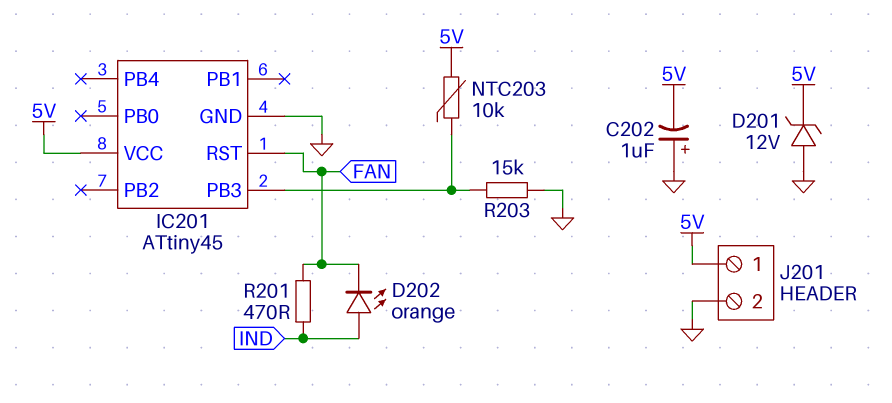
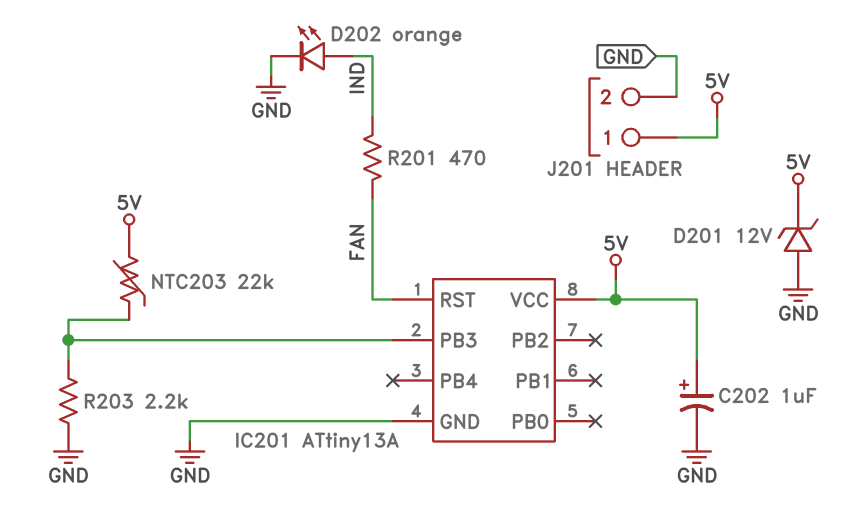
C202: 1uF (plus GND, minus 5V) -> 1uF (plus 5V, minus GND)
D202: LED orange (A IND, K FAN) -> LED orange (A IND, K GND)
IC201: ATtiny45 -> ATtiny13A
NTC203: 10k (5V, IC201/PB3) -> 22k (5V, IC201/PB3)
R203: 15k (GND, IC201/PB3) -> 2.2k (GND, IC201/PB3)

